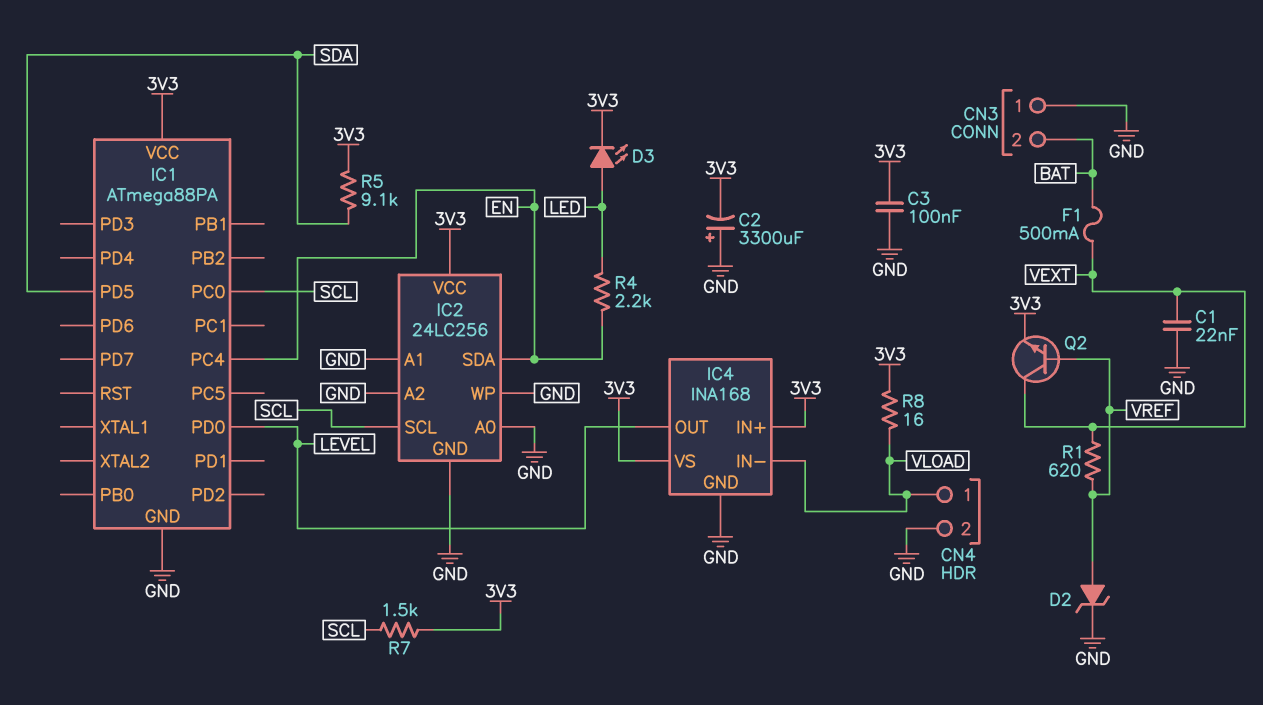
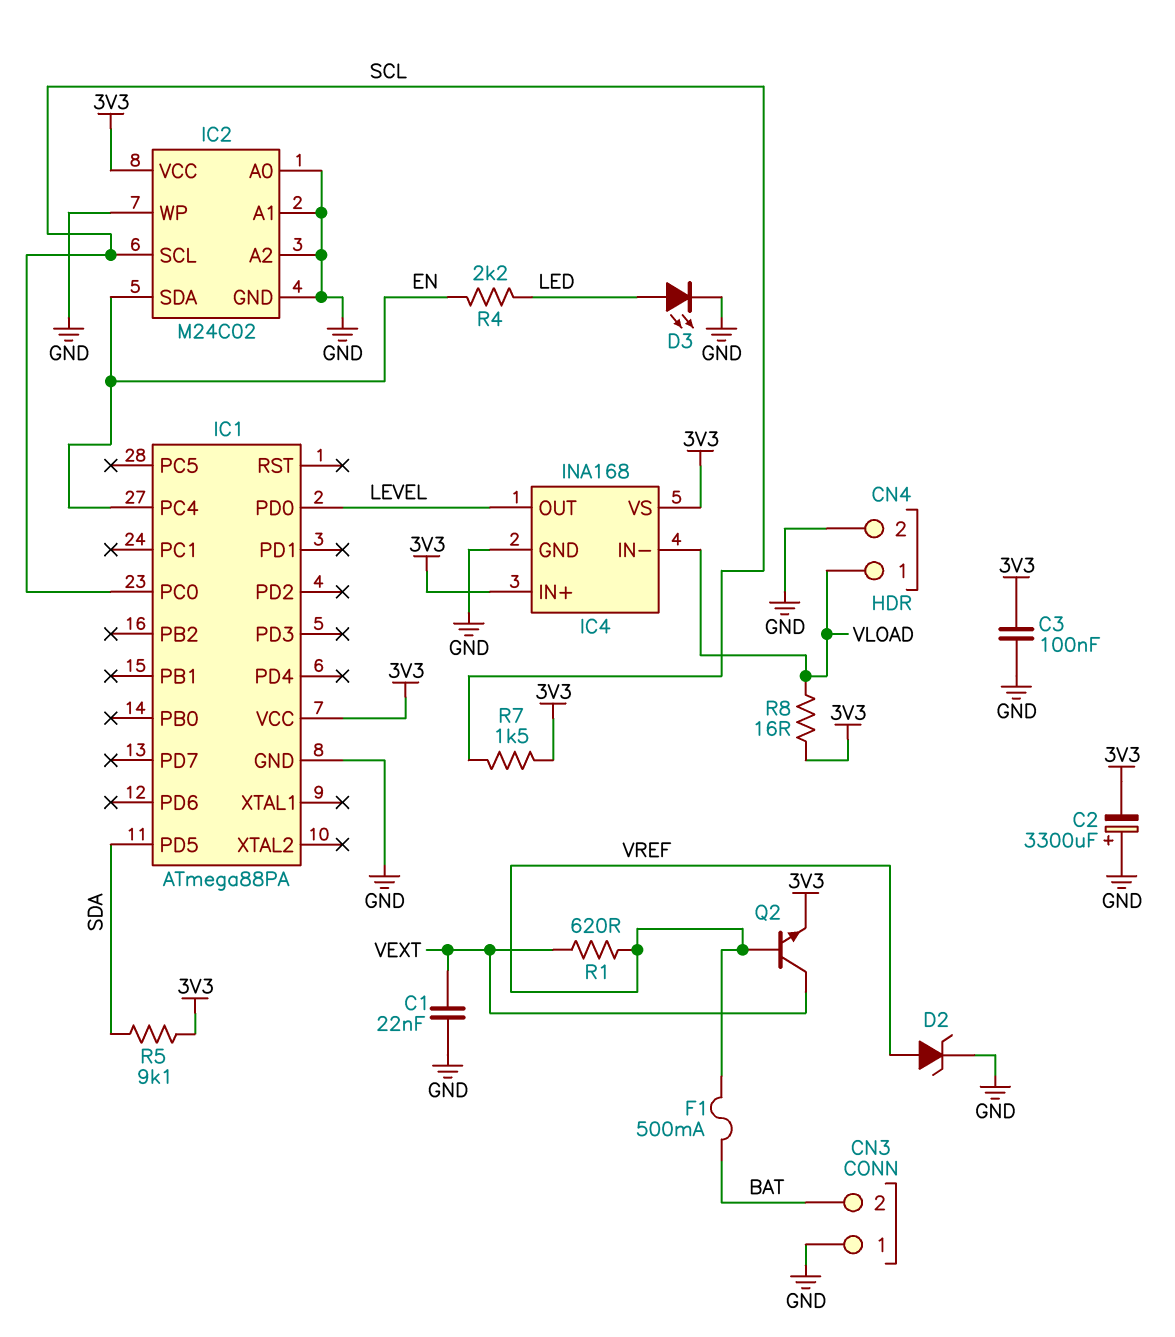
D3: LED (A LED, K 3V3) -> LED (A LED, K GND)
F1: 500mA (BAT, VEXT) -> 500mA (BAT, VREF)
IC2: 24LC256 -> M24C02

